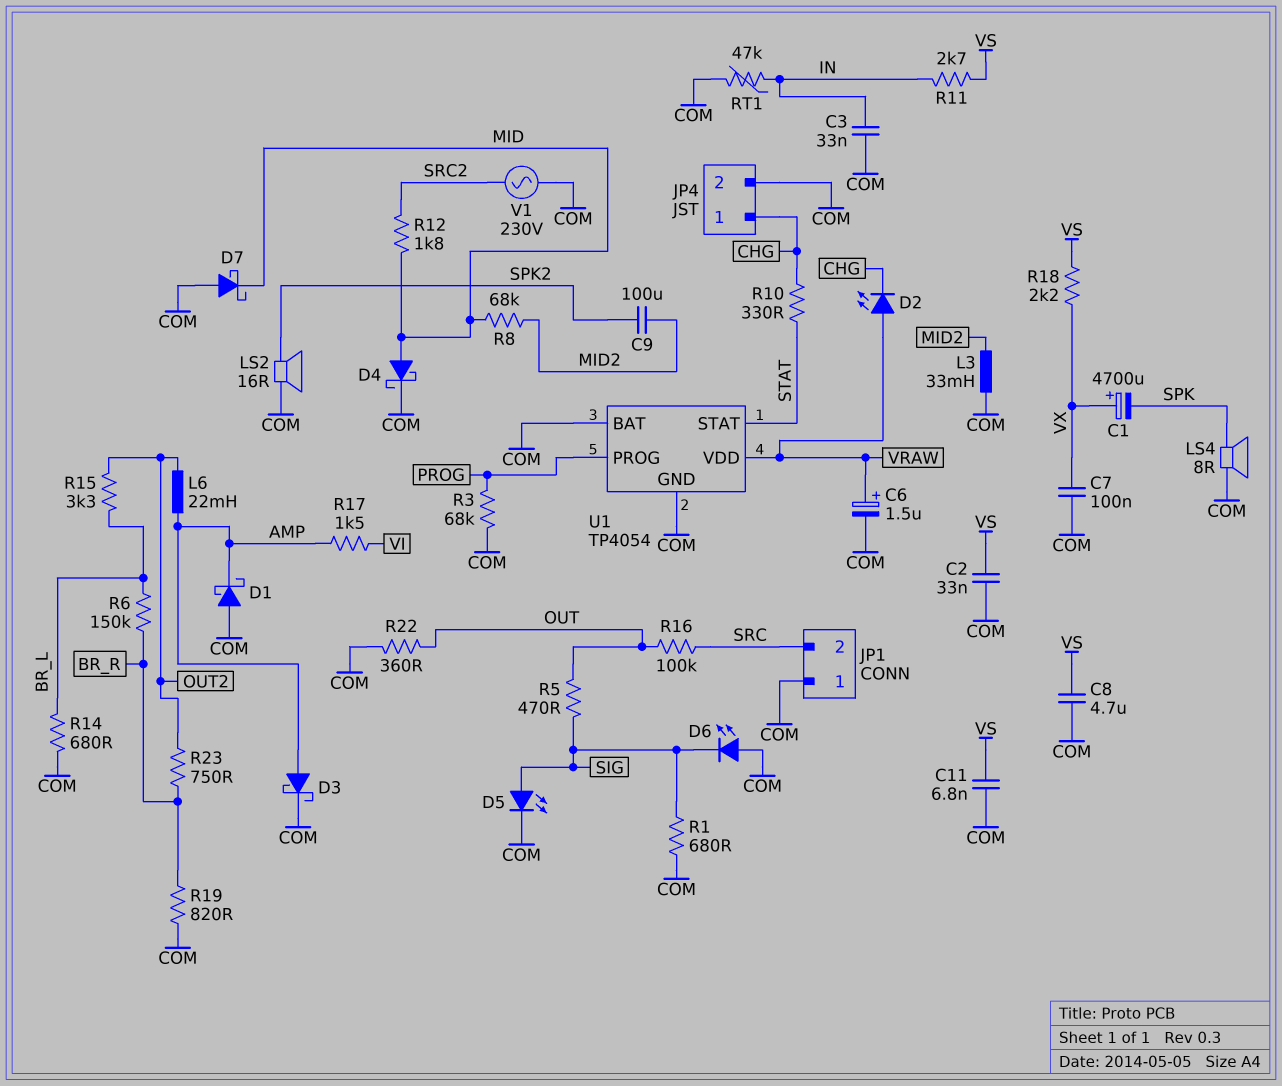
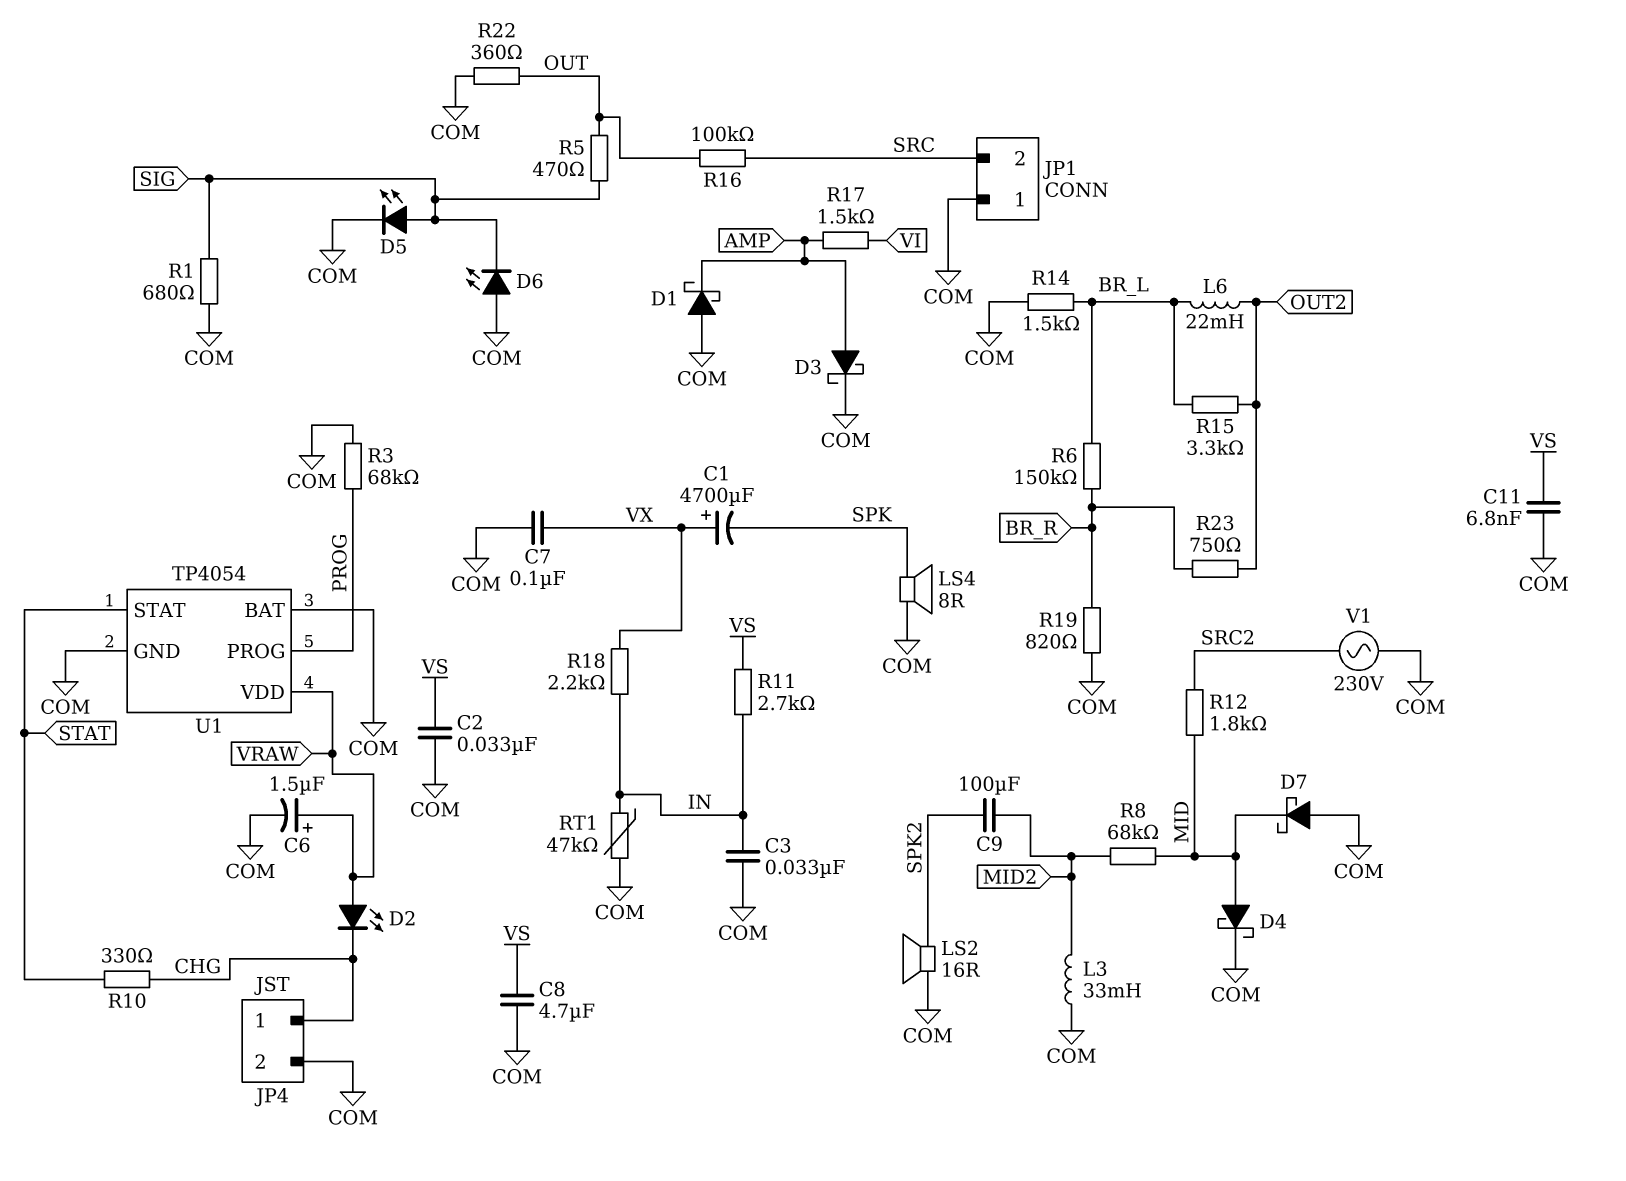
L6: 22mH (AMP, OUT2) -> 22mH (BR_L, OUT2)
R14: 680 (BR_L, COM) -> 1.5k (BR_L, COM)
R18: 2.2k (VS, VX) -> 2.2k (IN, VX)

